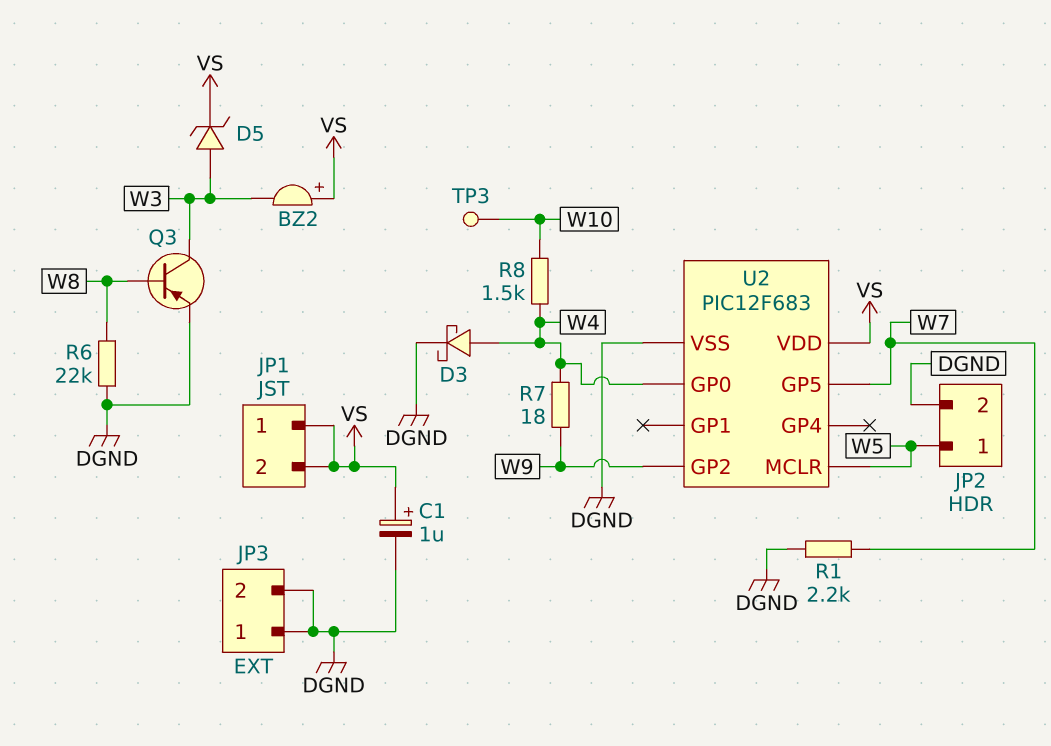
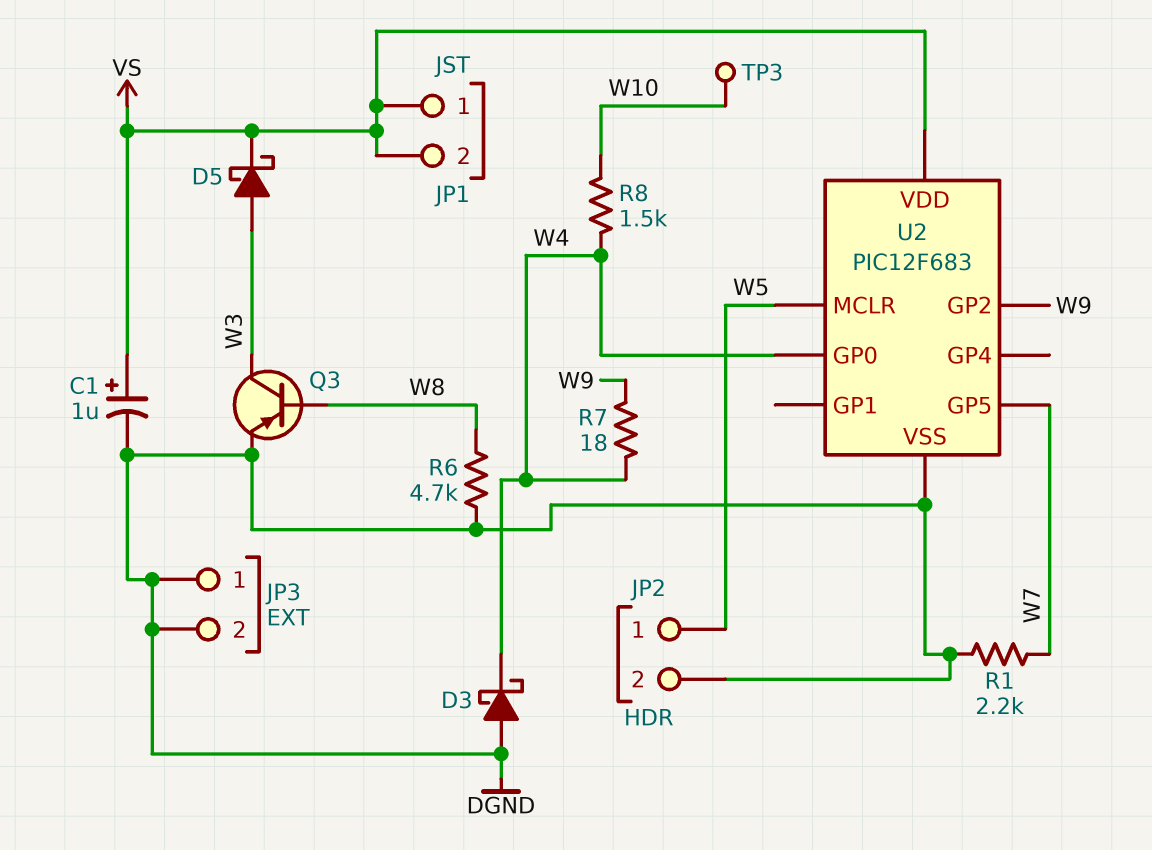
BZ2: buzzer (plus VS, minus W3) -> none
D3: schottky (A W4, K DGND) -> schottky (A DGND, K W4)
D5: zener (A W3, K VS) -> schottky (A W3, K VS)
R6: 22k (DGND, W8) -> 4.7k (DGND, W8)

